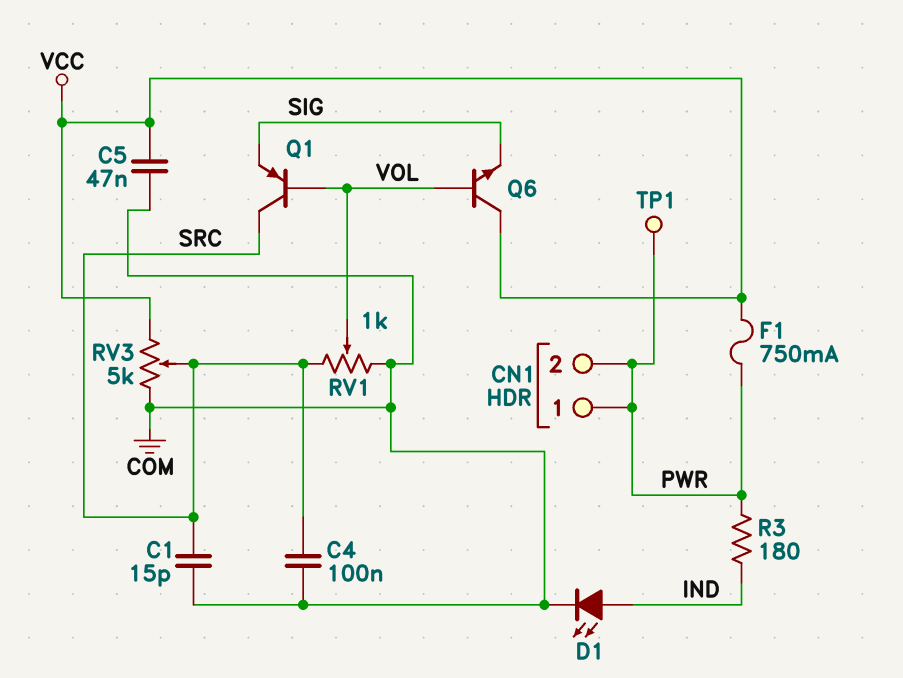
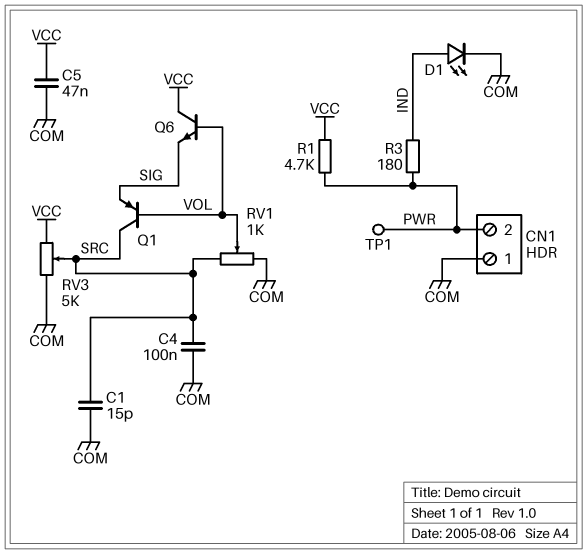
CN1 pin 1: PWR -> COM
F1: 750mA (PWR, VCC) -> none
R1: none -> 4.7k (PWR, VCC)

